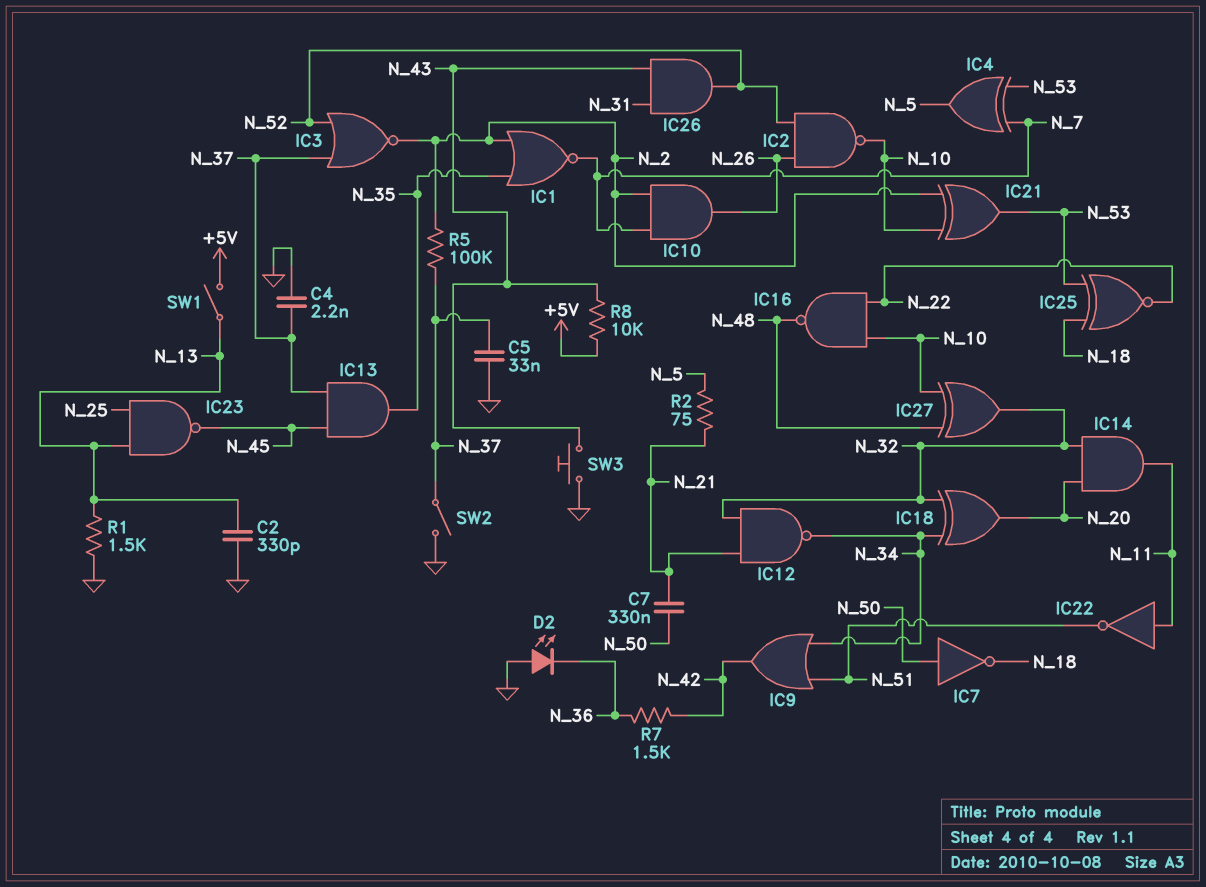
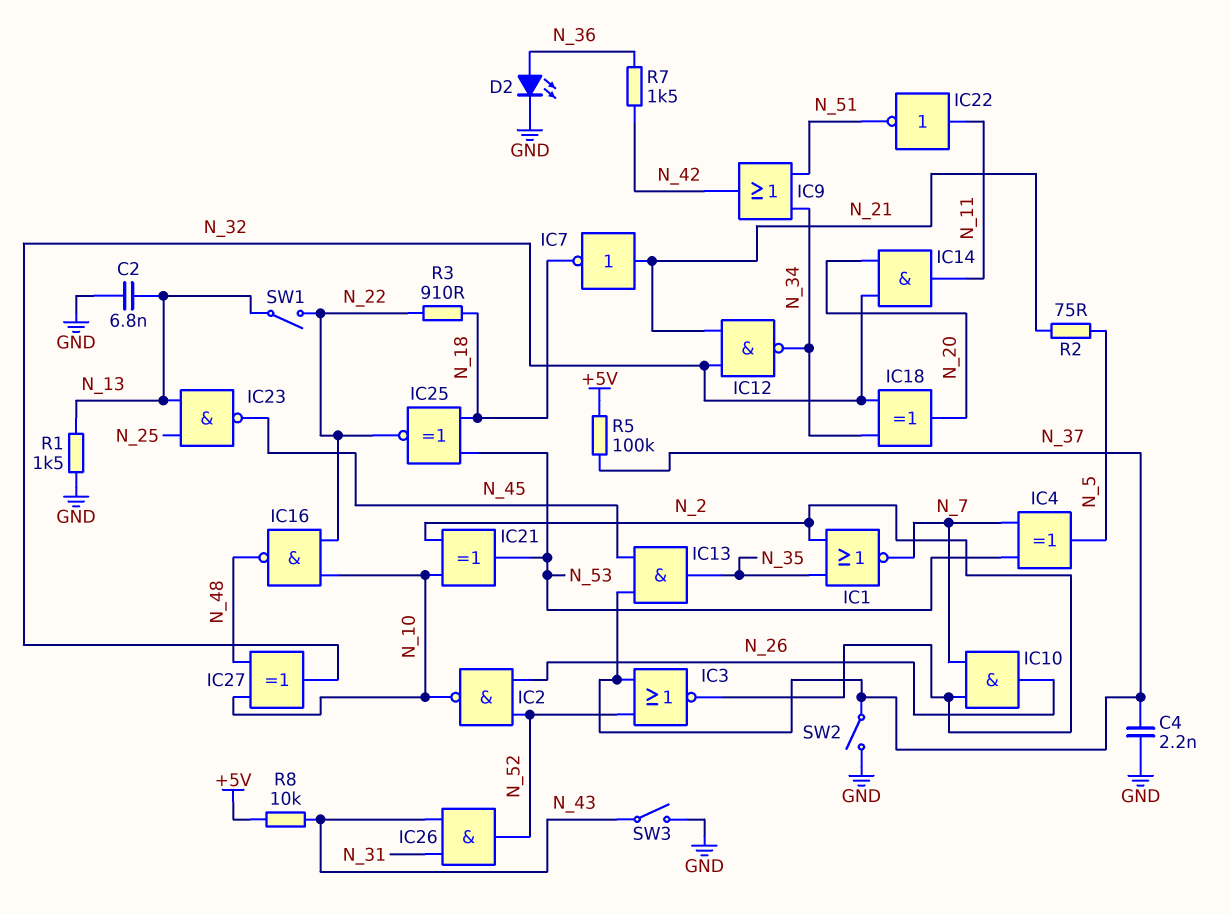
C2: 330pF (GND, N_13) -> 6.8nF (GND, N_13)
C5: 33nF (GND, N_37) -> none
C7: 330nF (N_21, N_50) -> none
D2: LED (A GND, K N_36) -> LED (A N_36, K GND)
IC7: NOT (in N_50, out N_18) -> NOT (in N_21, out N_18)
R3: none -> 910 (N_18, N_22)
R5: 100k (N_2, N_37) -> 100k (+5V, N_37)
SW1: switch (+5V, N_13) -> switch (N_13, N_22)
SW3: button (GND, N_43) -> switch (GND, N_43)

